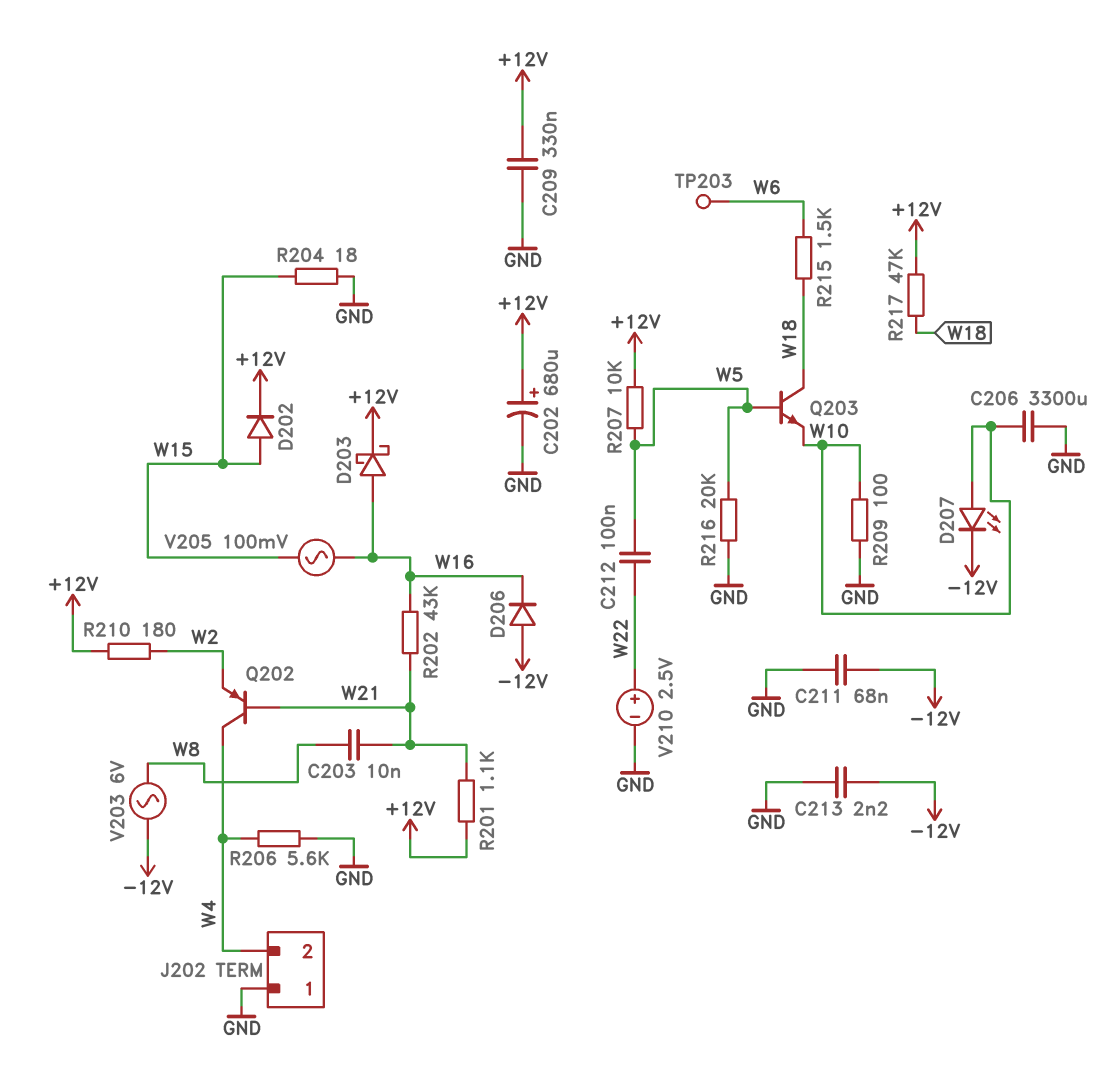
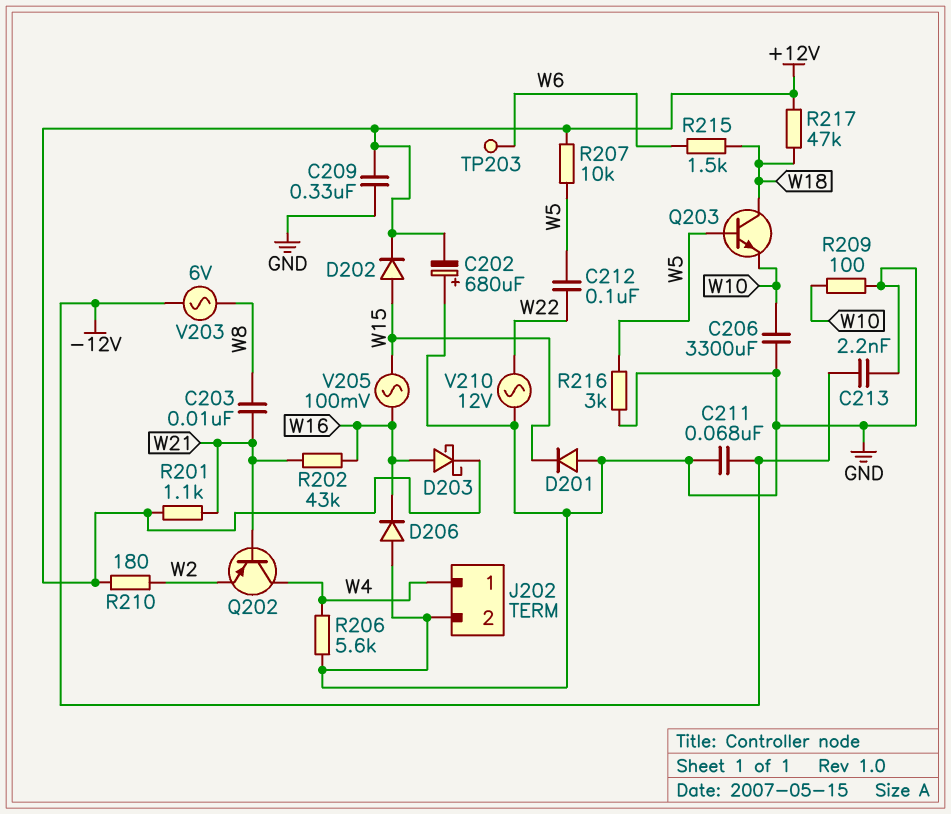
C202: 680uF (plus +12V, minus GND) -> 680uF (plus GND, minus +12V)
D201: none -> diode (A GND, K W15)
D206: diode (A -12V, K W16) -> diode (A GND, K W16)
D207: LED (A W10, K -12V) -> none
J202 pin 1: GND -> W4
J202 pin 2: W4 -> GND
R204: 18 (GND, W15) -> none
R216: 20k (GND, W5) -> 3k (GND, W5)
V210: 2.5V (plus W22, minus GND) -> AC 12V (GND, W22)

